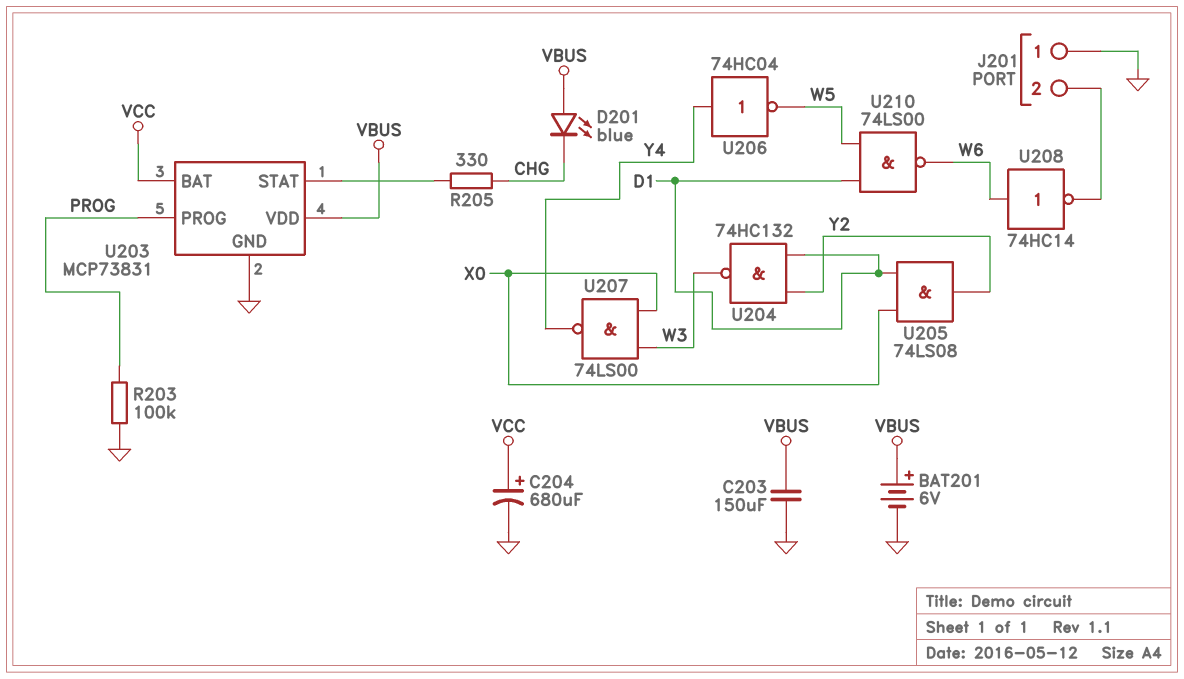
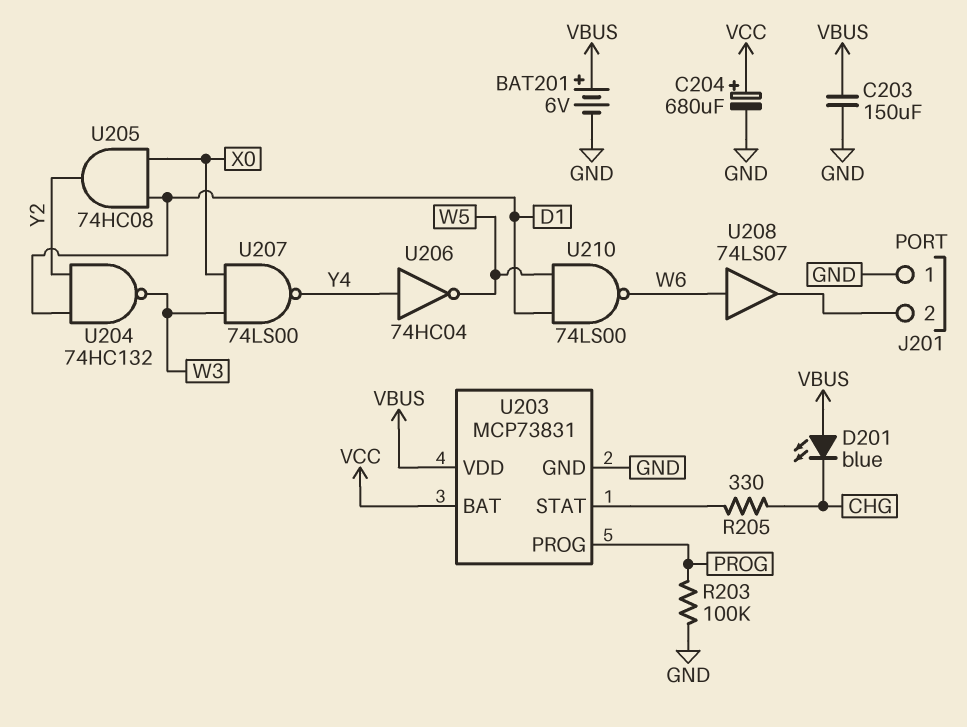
U205: AND 74LS08 (in D1, in X0, out Y2) -> AND 74HC08 (in D1, in X0, out Y2)
U208: NOT 74HC14 (in W6, out J201/2) -> buffer 74LS07 (in W6, out J201/2)

